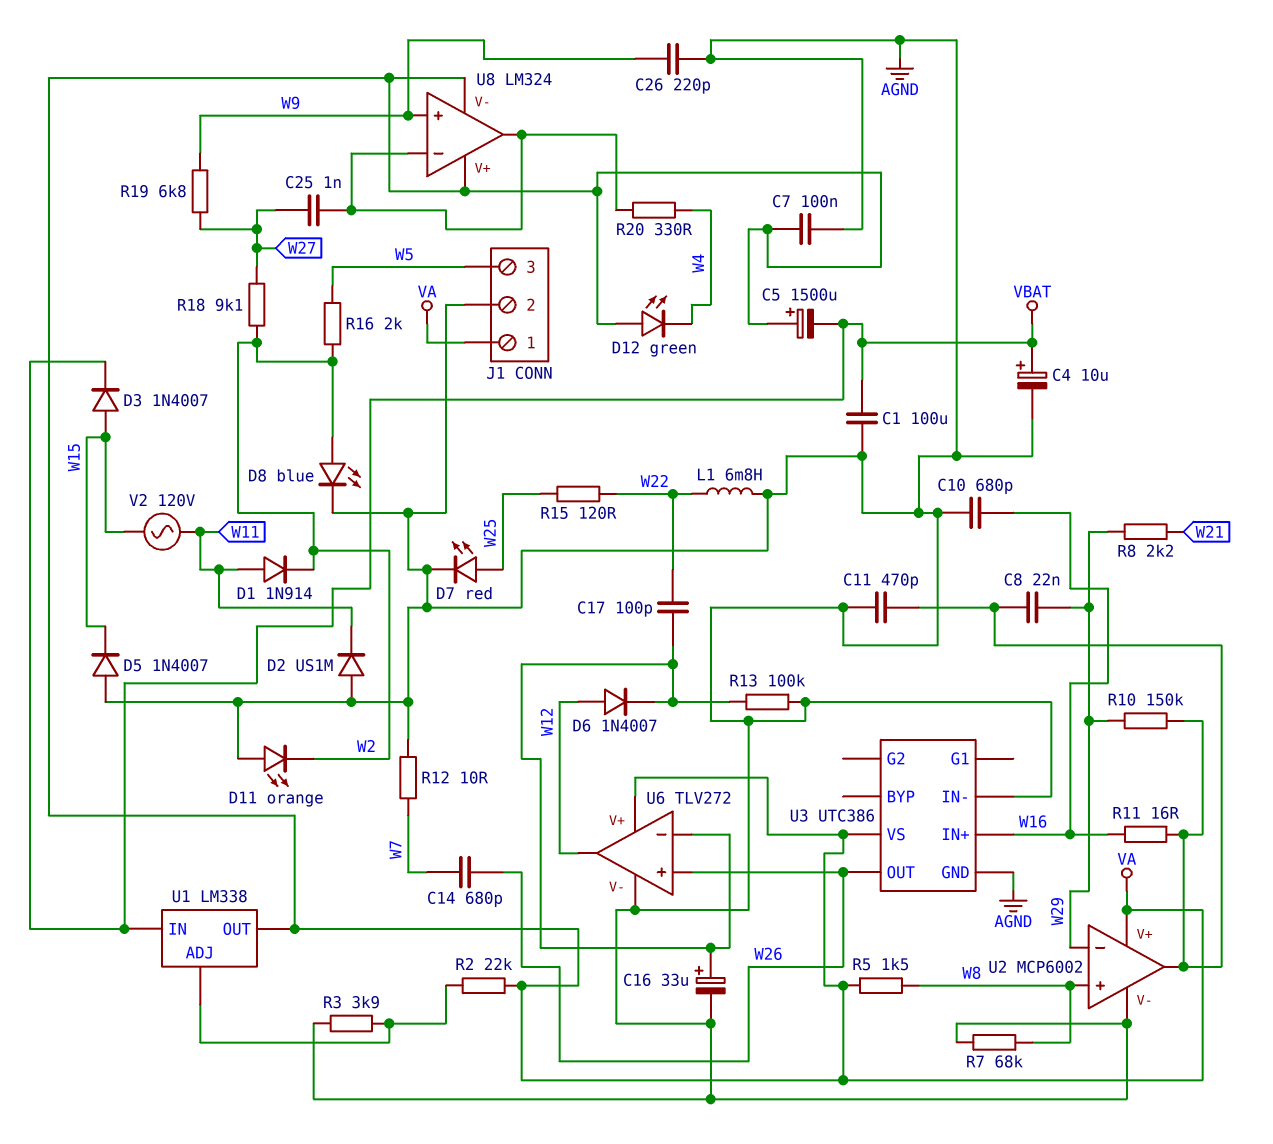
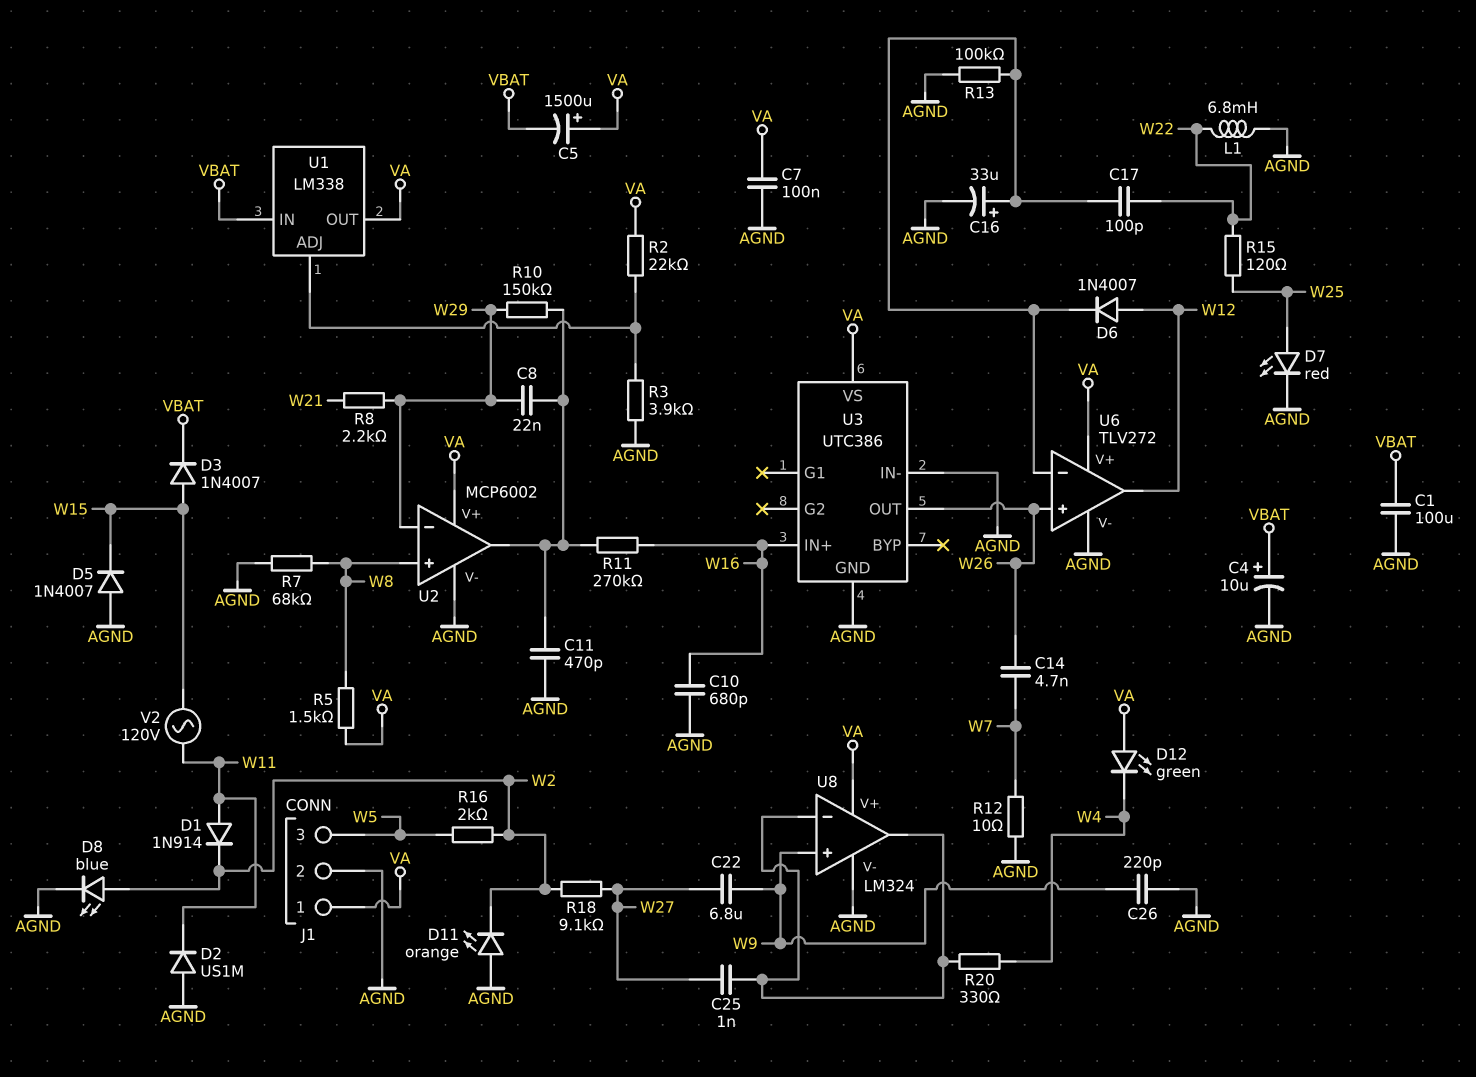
C14: 680pF (W7, W26) -> 4.7nF (W7, W26)
C22: none -> 6.8uF (W9, W27)
R11: 16 (U2/out, W16) -> 270k (U2/out, W16)
R19: 6.8k (W9, W27) -> none
U8 pin V-: VA -> AGND

